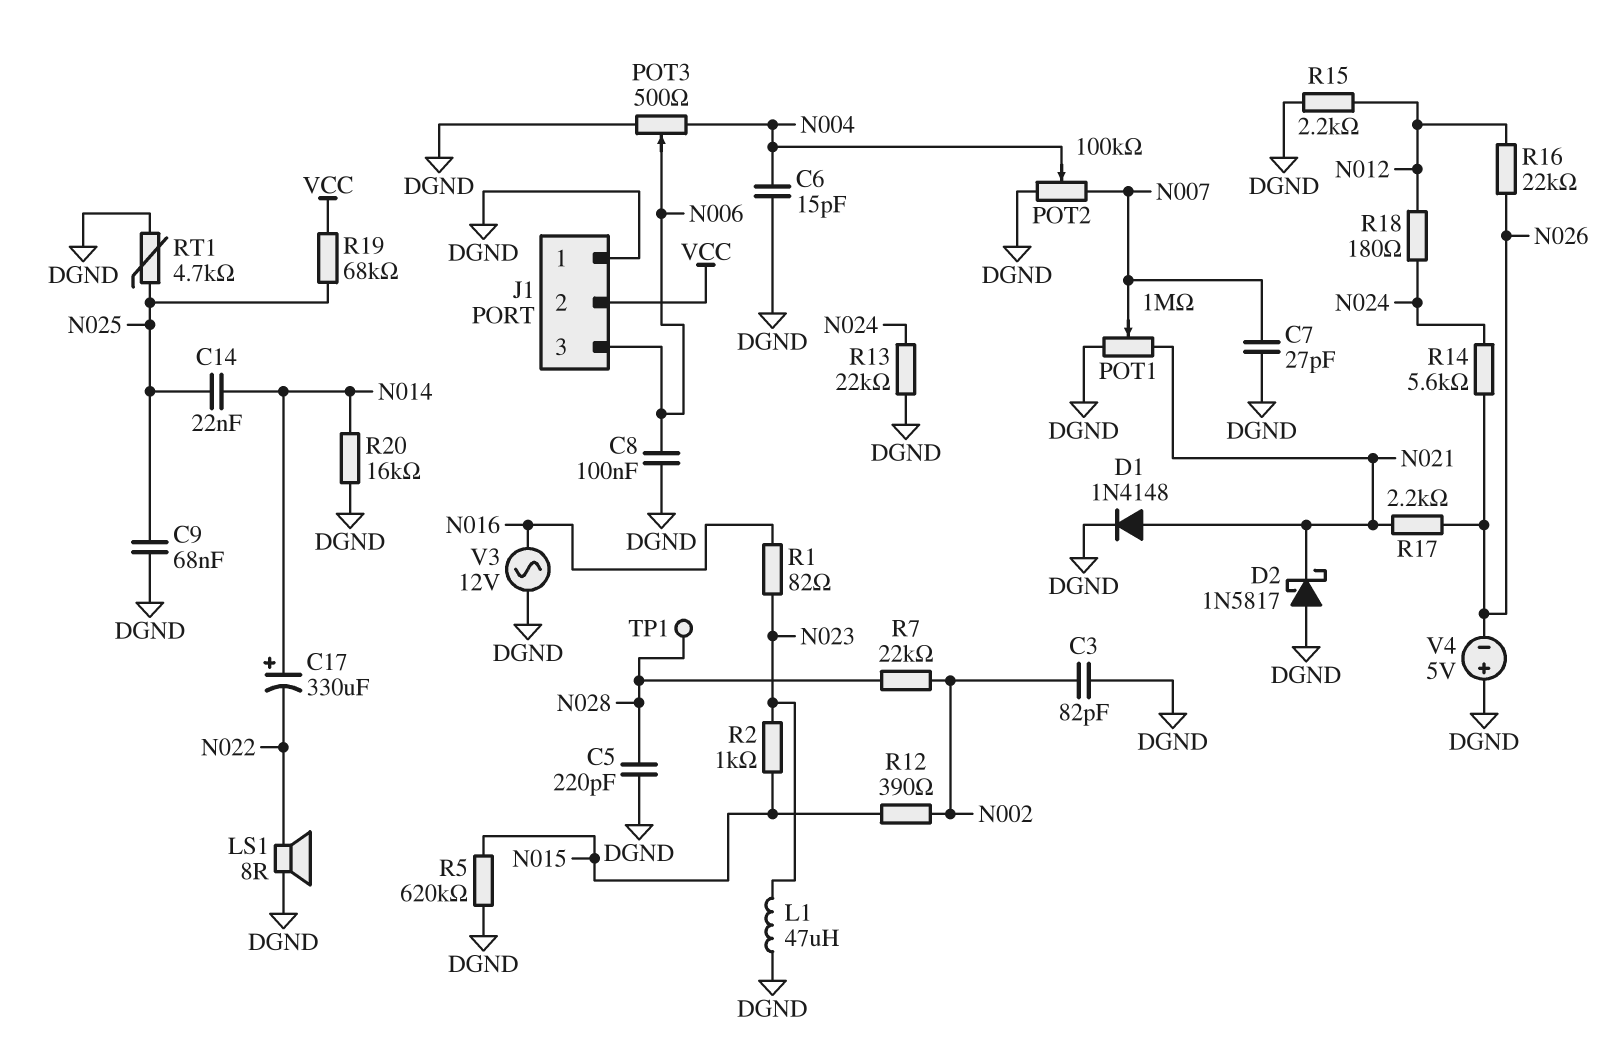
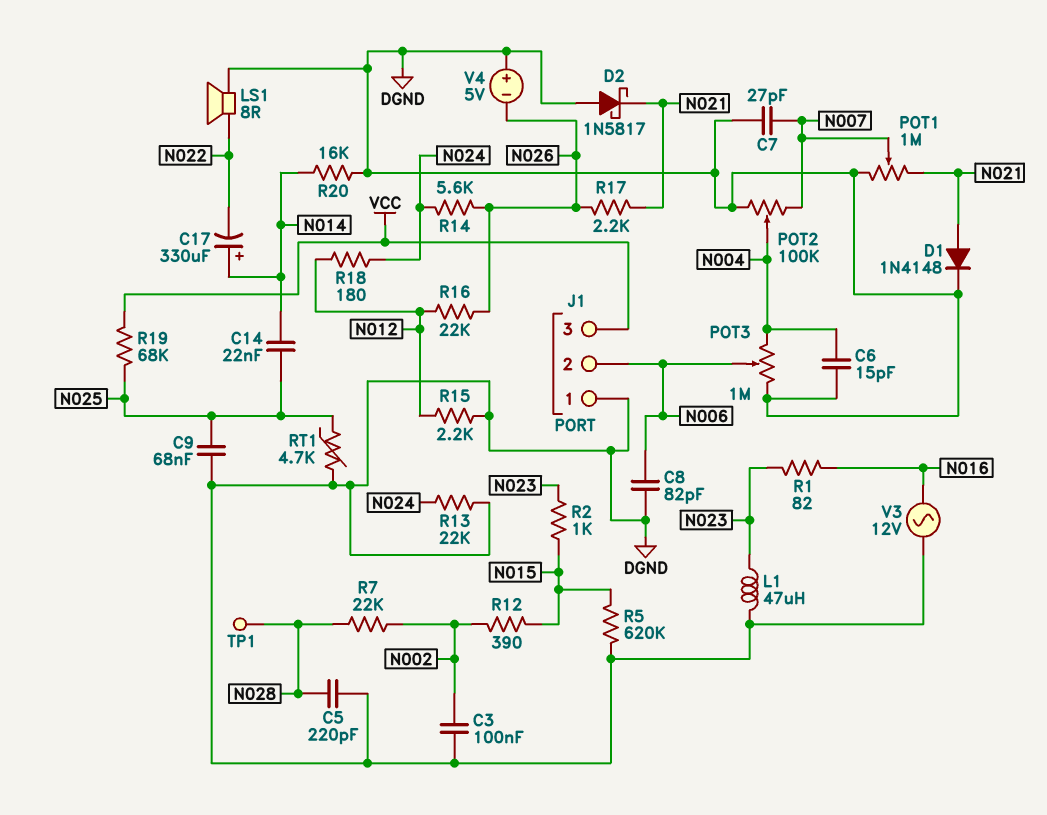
C3: 82pF (DGND, N002) -> 100nF (DGND, N002)
C8: 100nF (DGND, N006) -> 82pF (DGND, N006)
J1 pin 2: VCC -> N006
J1 pin 3: N006 -> VCC
POT3: 500 (DGND, N004, wiper N006) -> 1M (DGND, N004, wiper N006)

